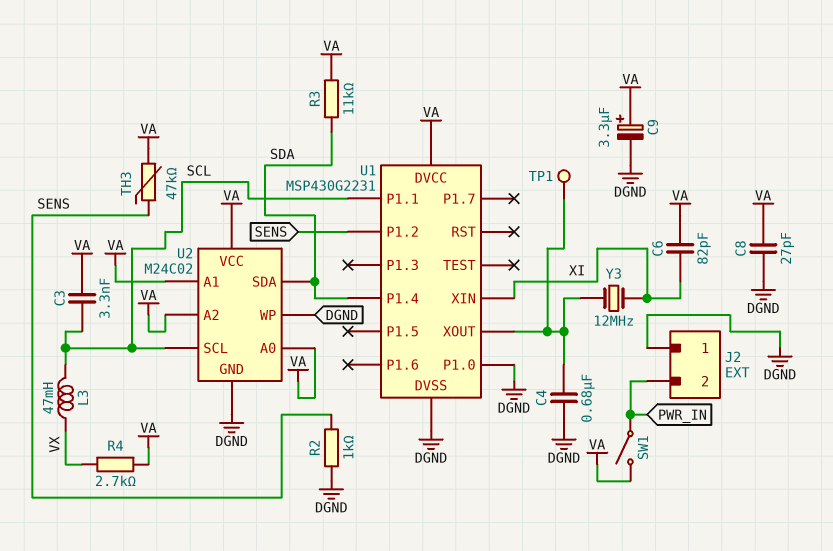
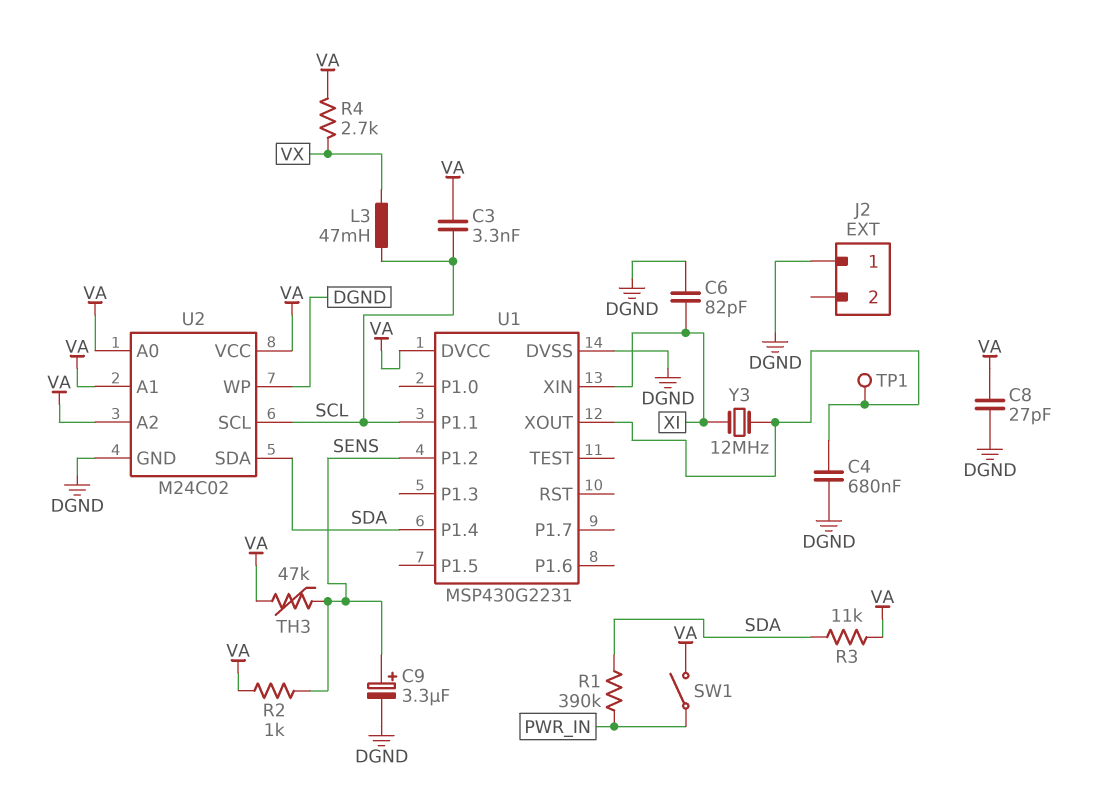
C6: 82pF (VA, XI) -> 82pF (DGND, XI)
C9: 3.3uF (plus VA, minus DGND) -> 3.3uF (plus SENS, minus DGND)
J2 pin 2: PWR_IN -> none
R1: none -> 390k (PWR_IN, SDA)
R2: 1k (DGND, SENS) -> 1k (SENS, VA)
U1 pin P1.0: DGND -> none

